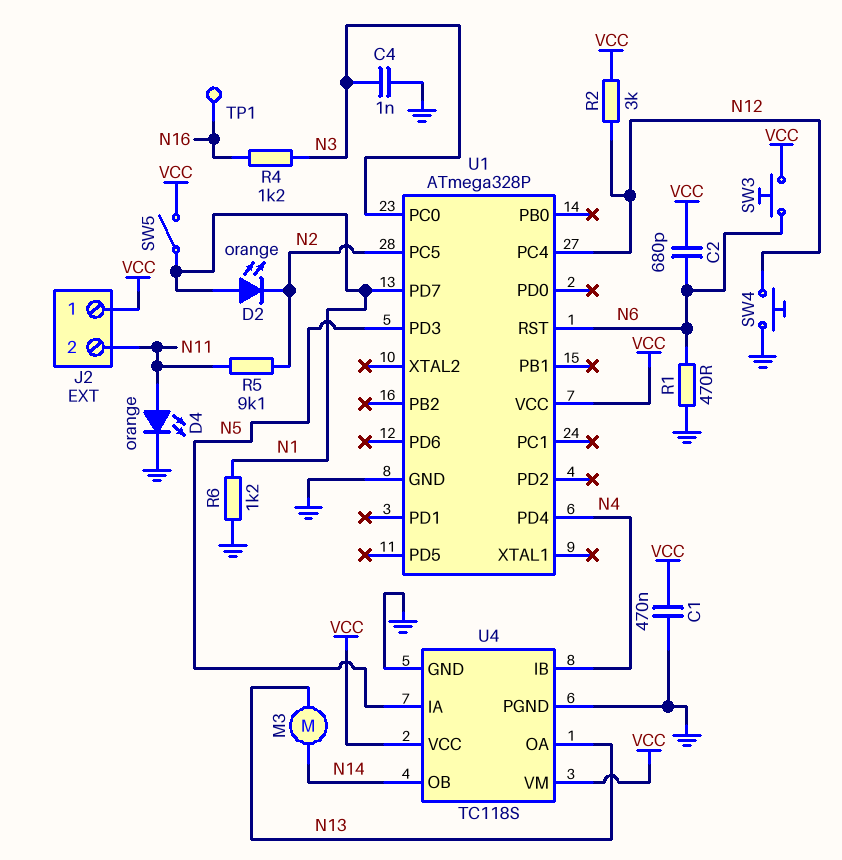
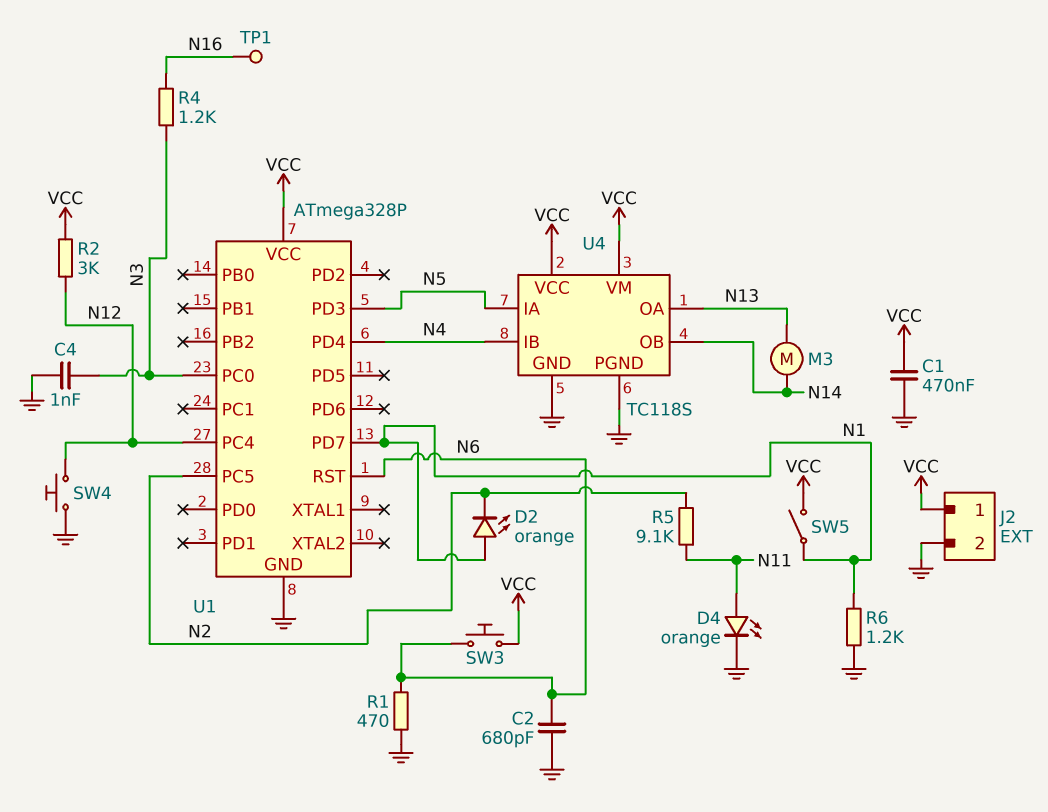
C2: 680pF (N6, VCC) -> 680pF (GND, N6)
J2 pin 2: N11 -> GND

